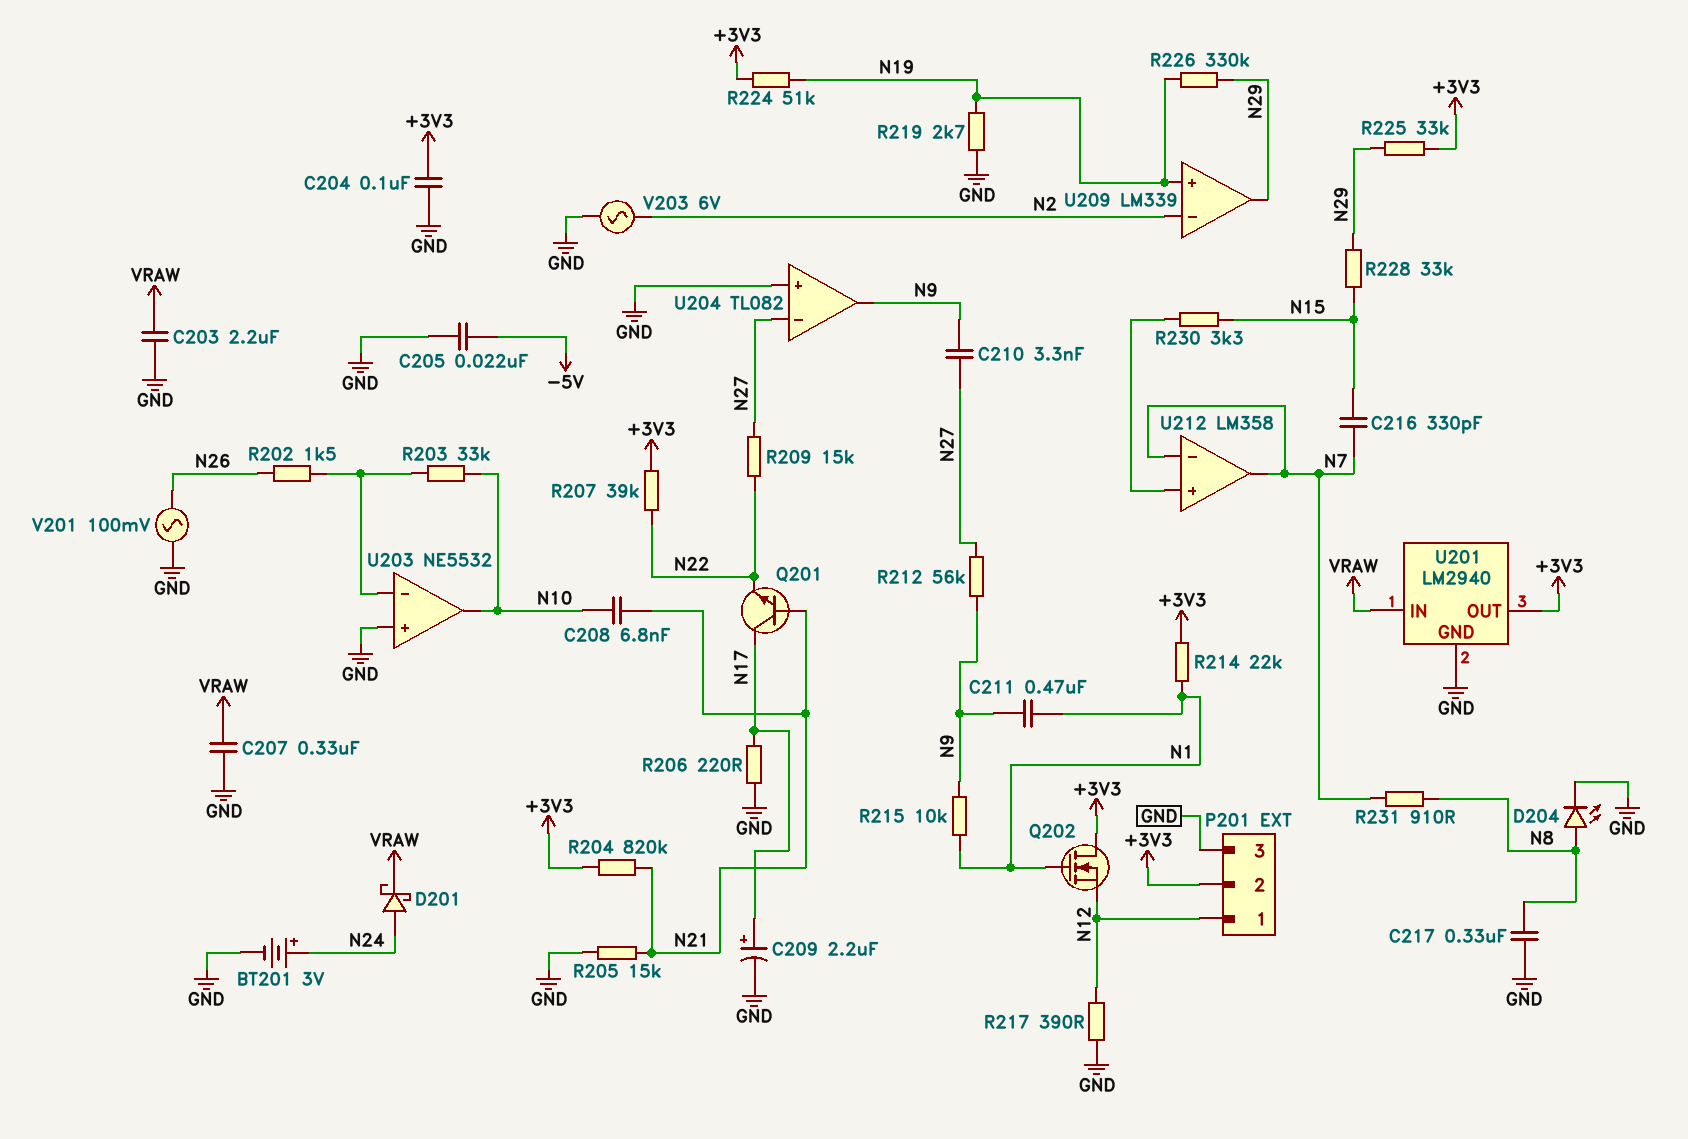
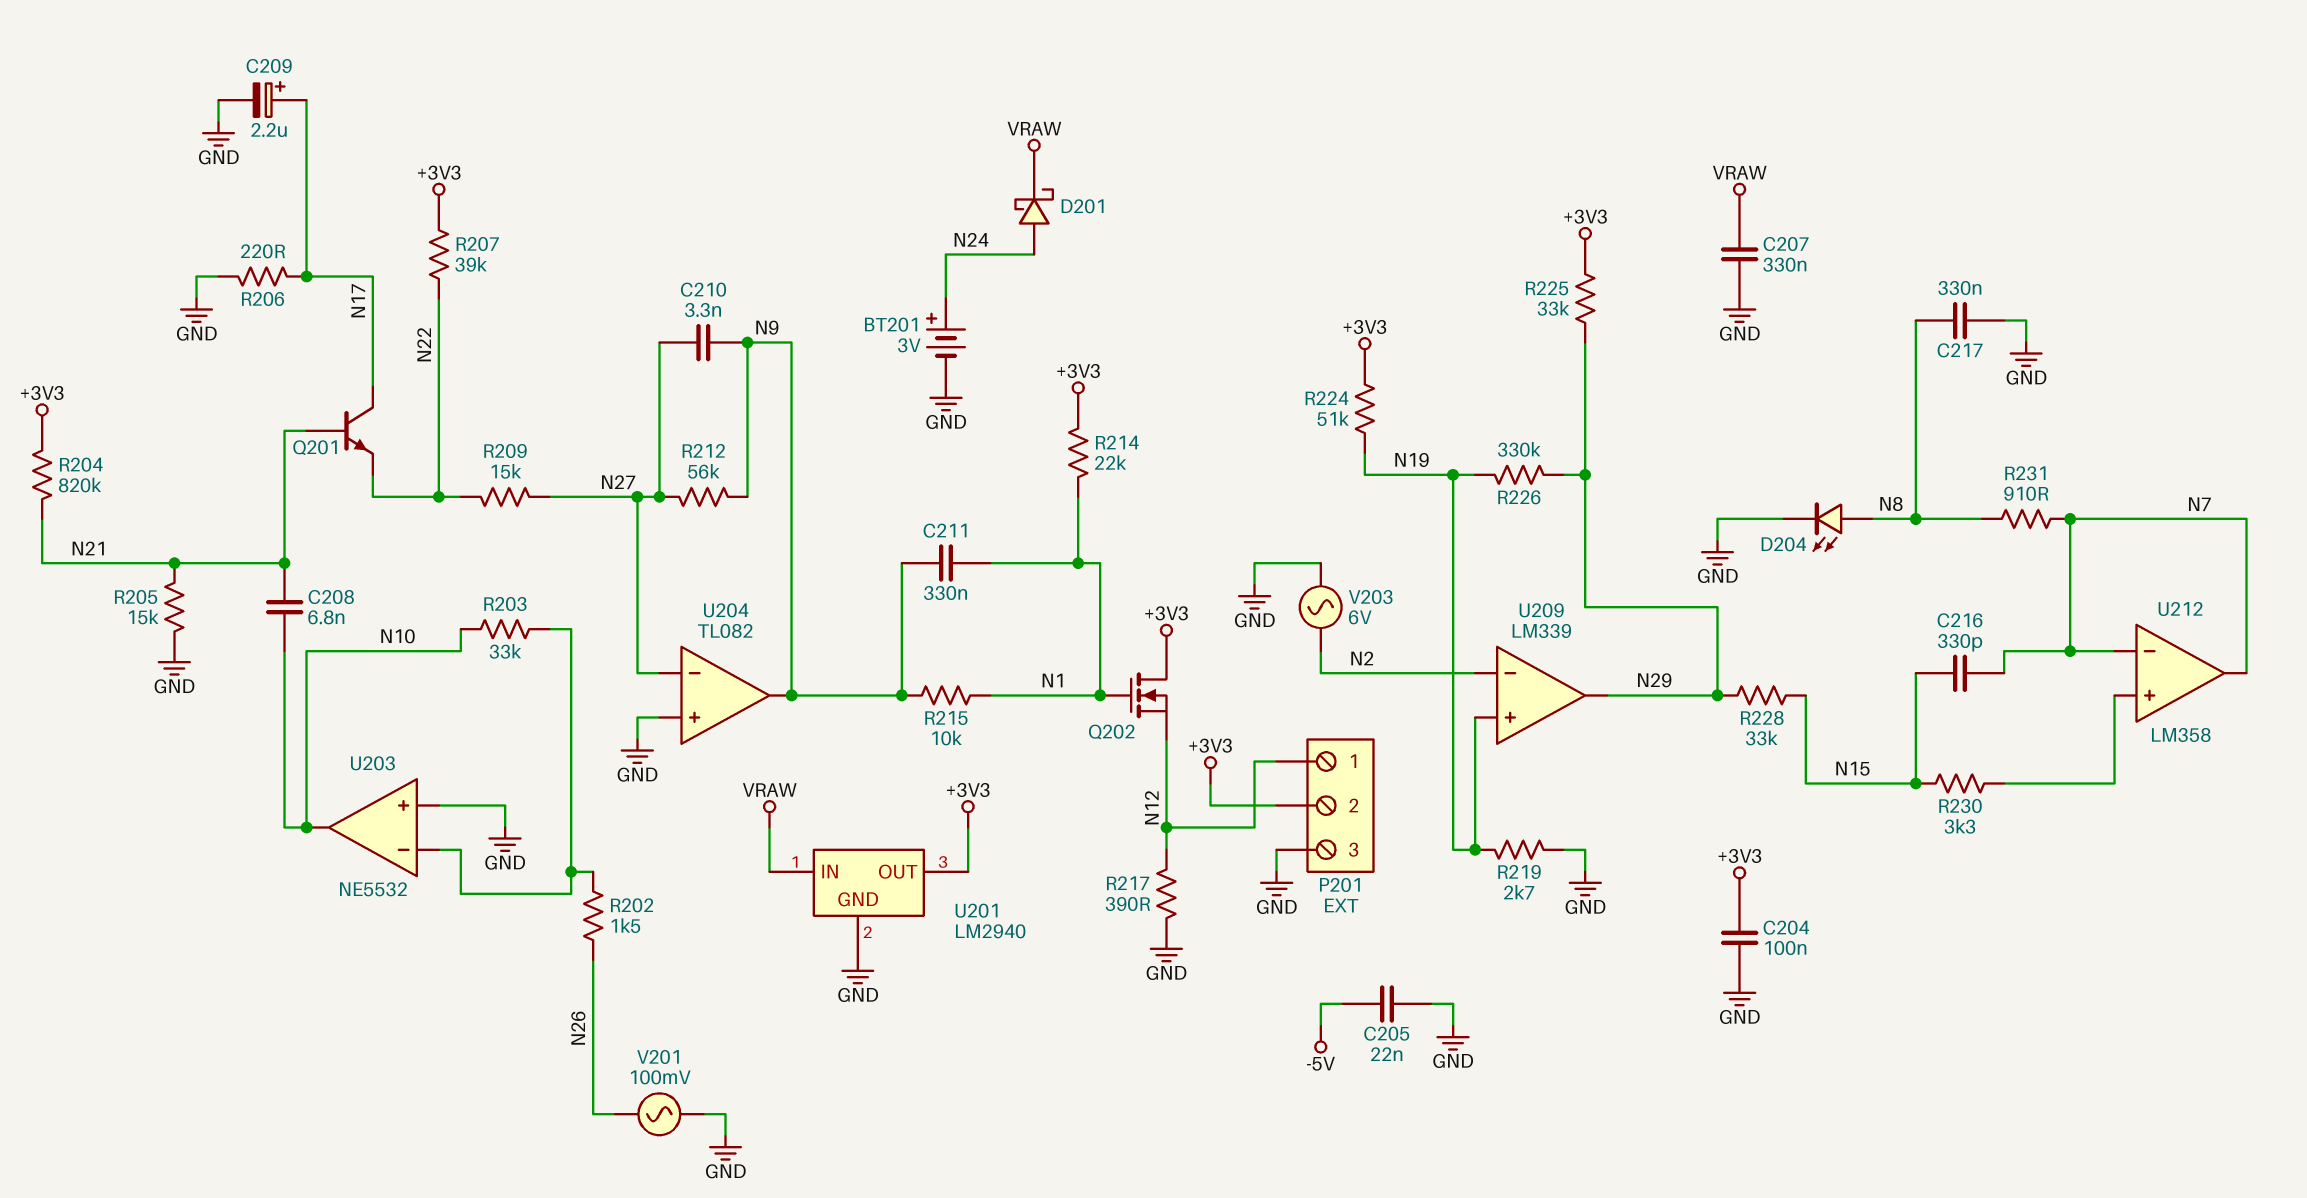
C203: 2.2uF (GND, VRAW) -> none
C211: 470nF (N1, N9) -> 330nF (N1, N9)

